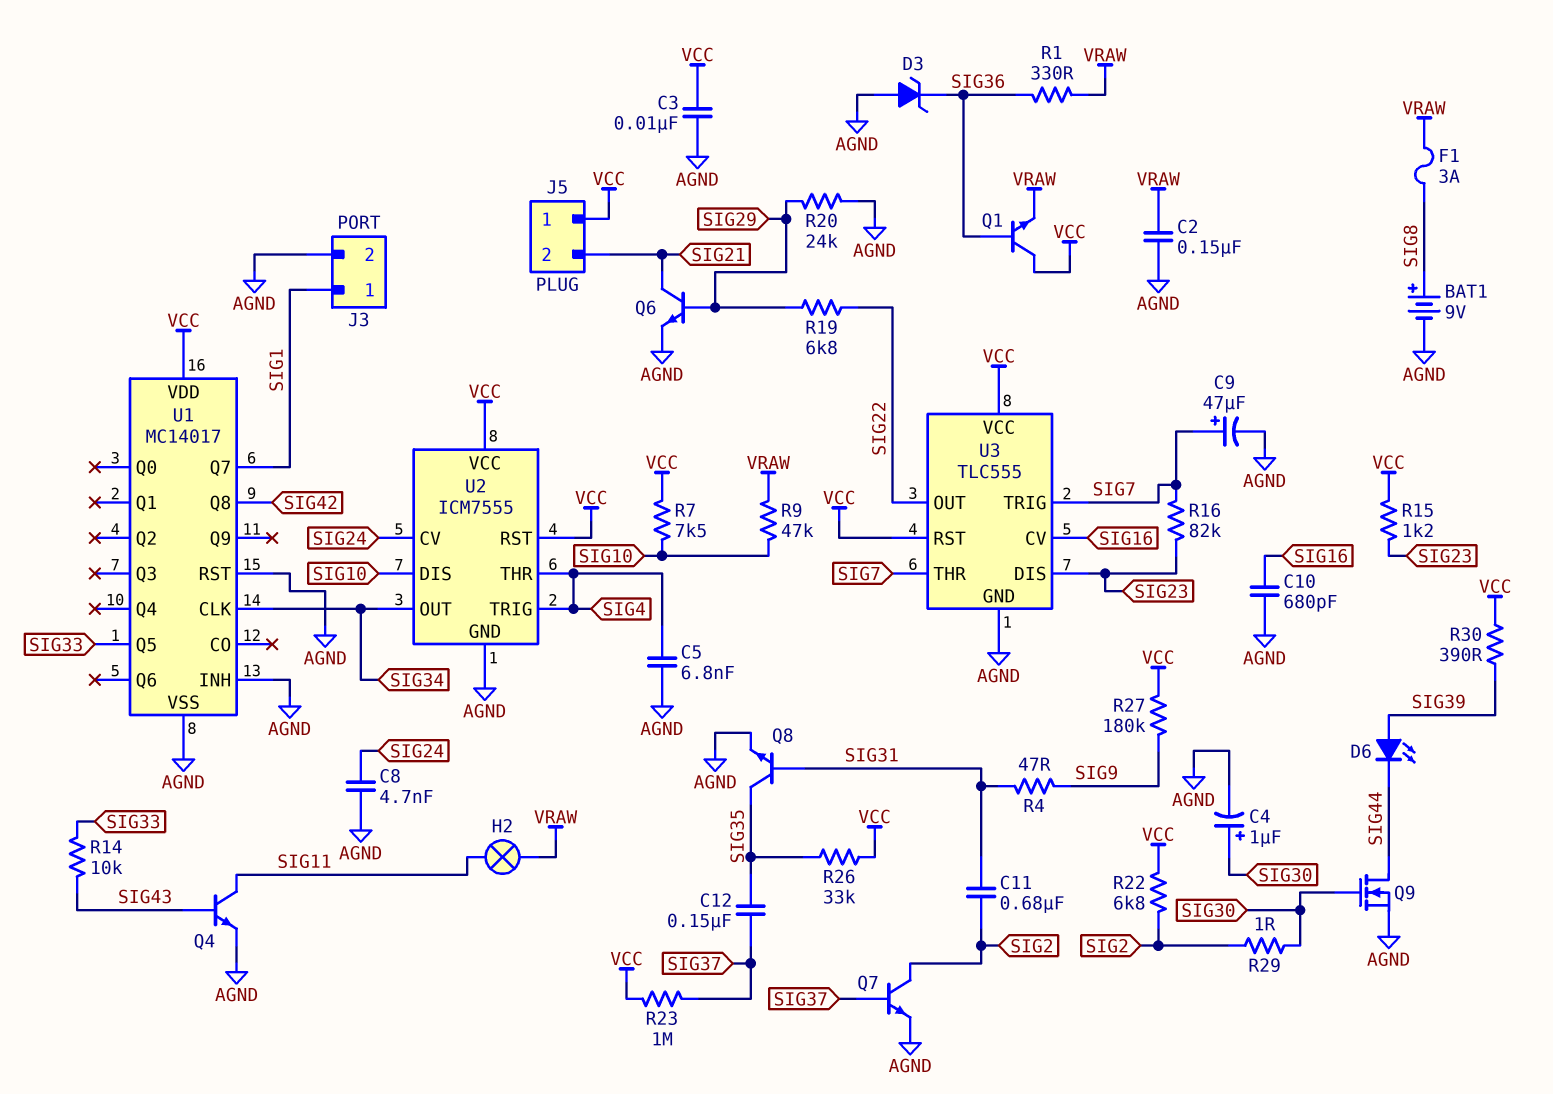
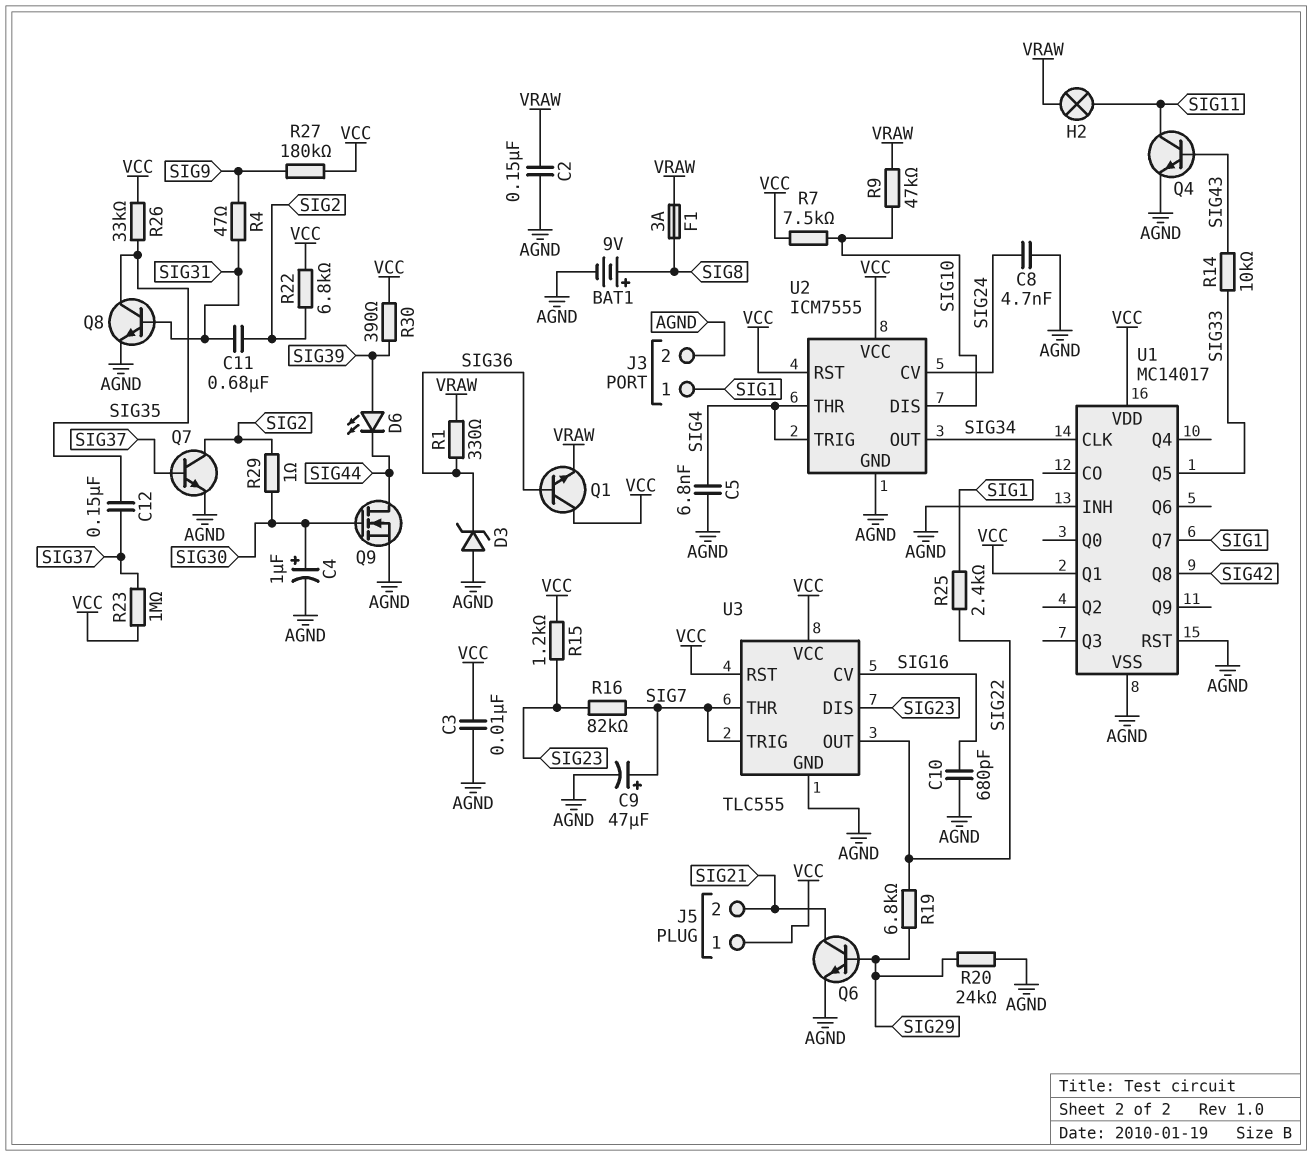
R25: none -> 2.4k (SIG1, SIG22)
U1 pin Q1: none -> VCC

